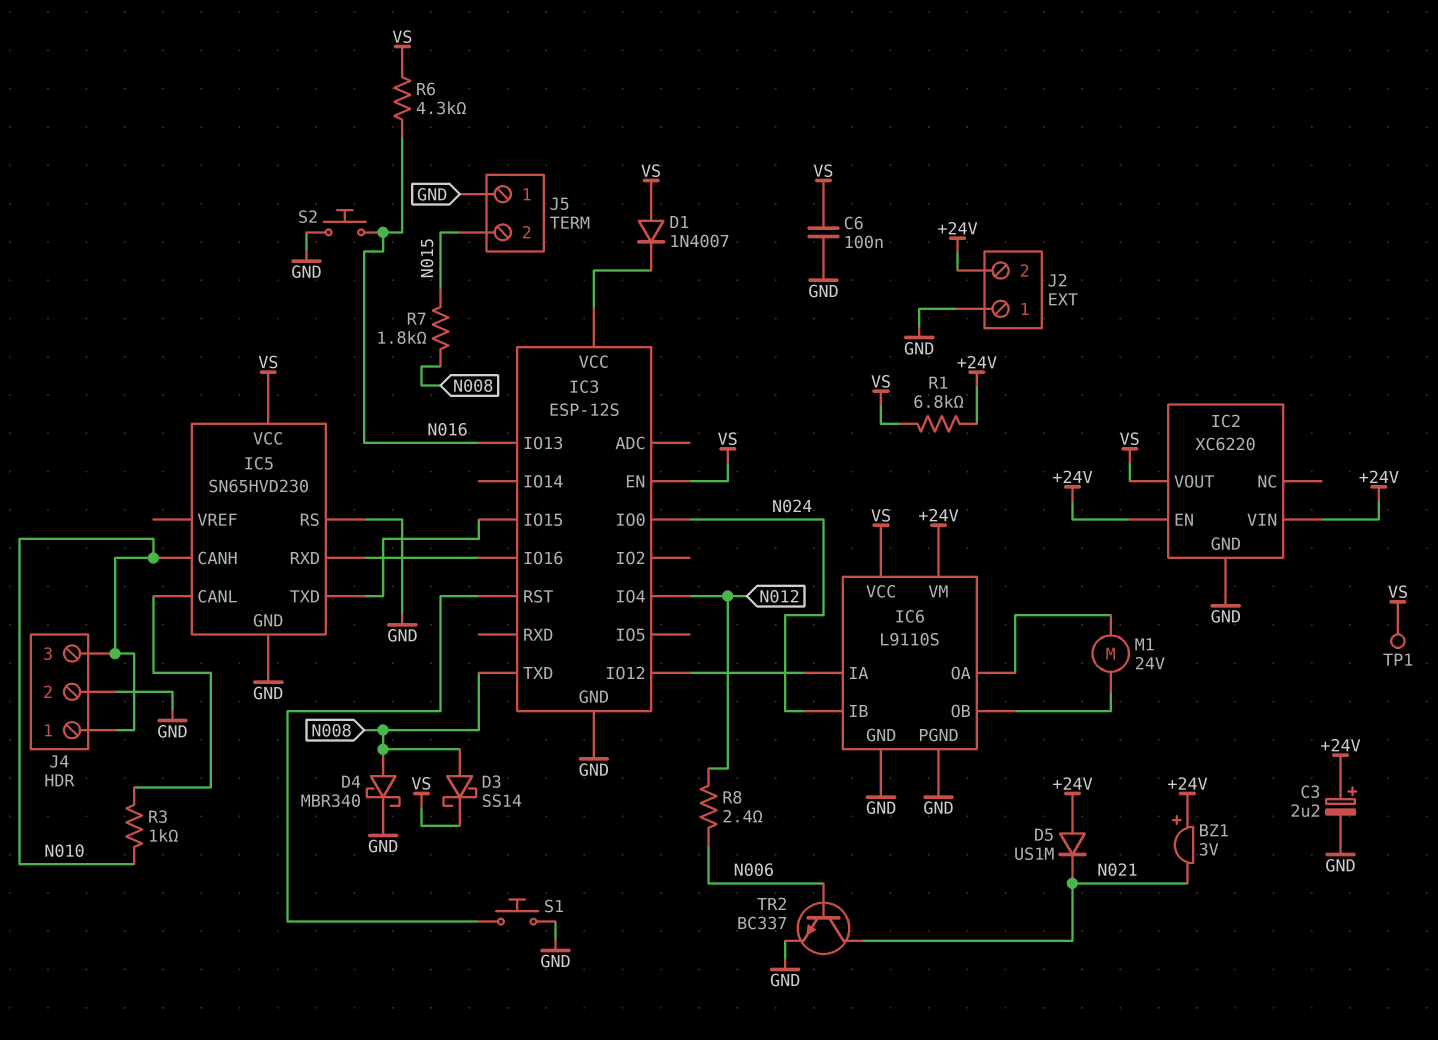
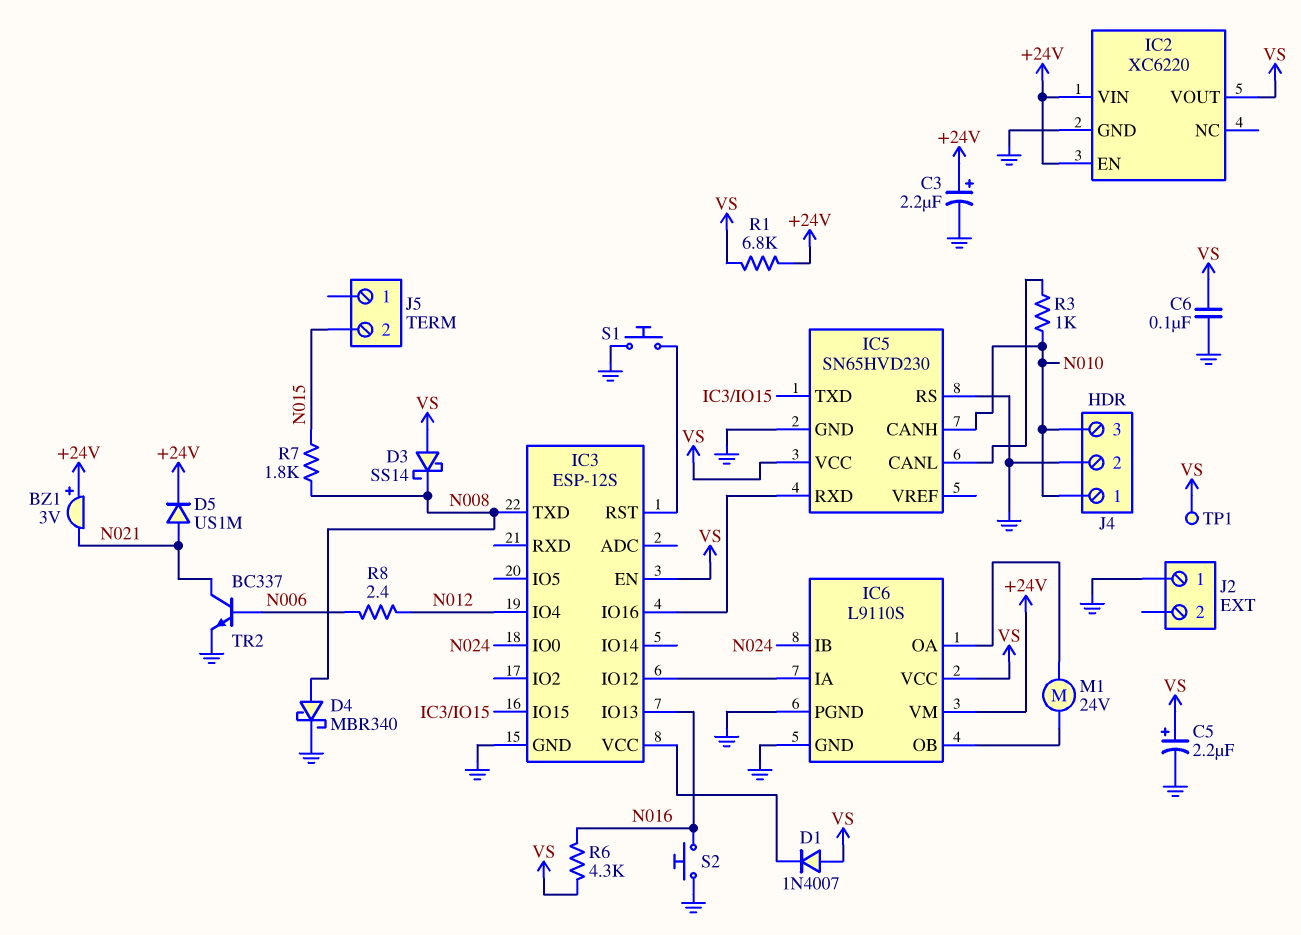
C5: none -> 2.2uF (plus VS, minus GND)
D3: schottky SS14 (A N008, K VS) -> schottky SS14 (A VS, K N008)
D5: diode US1M (A +24V, K N021) -> diode US1M (A N021, K +24V)
J2 pin 2: +24V -> none
J5 pin 1: GND -> none

